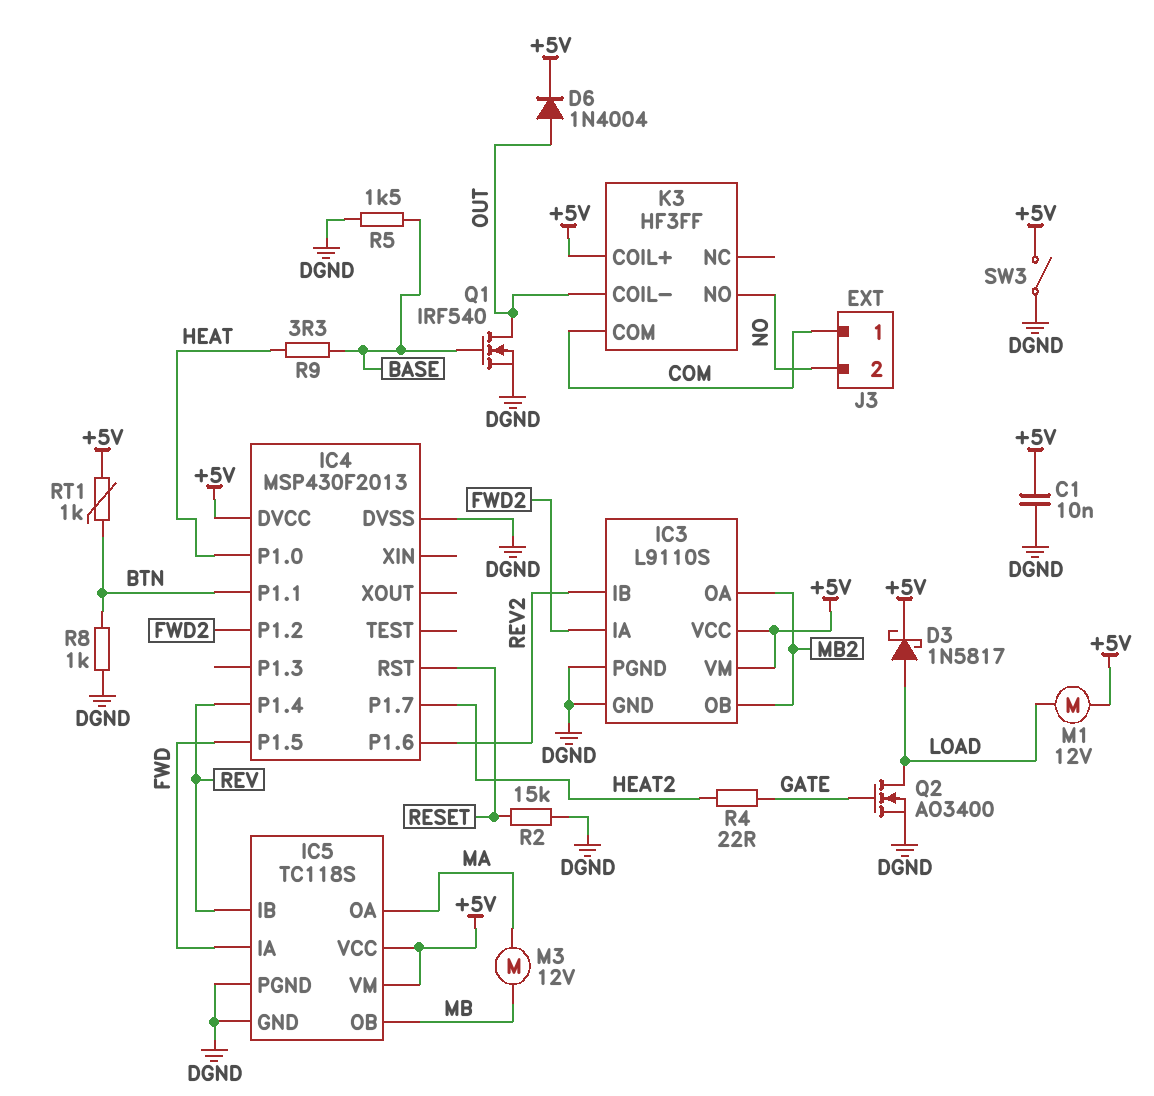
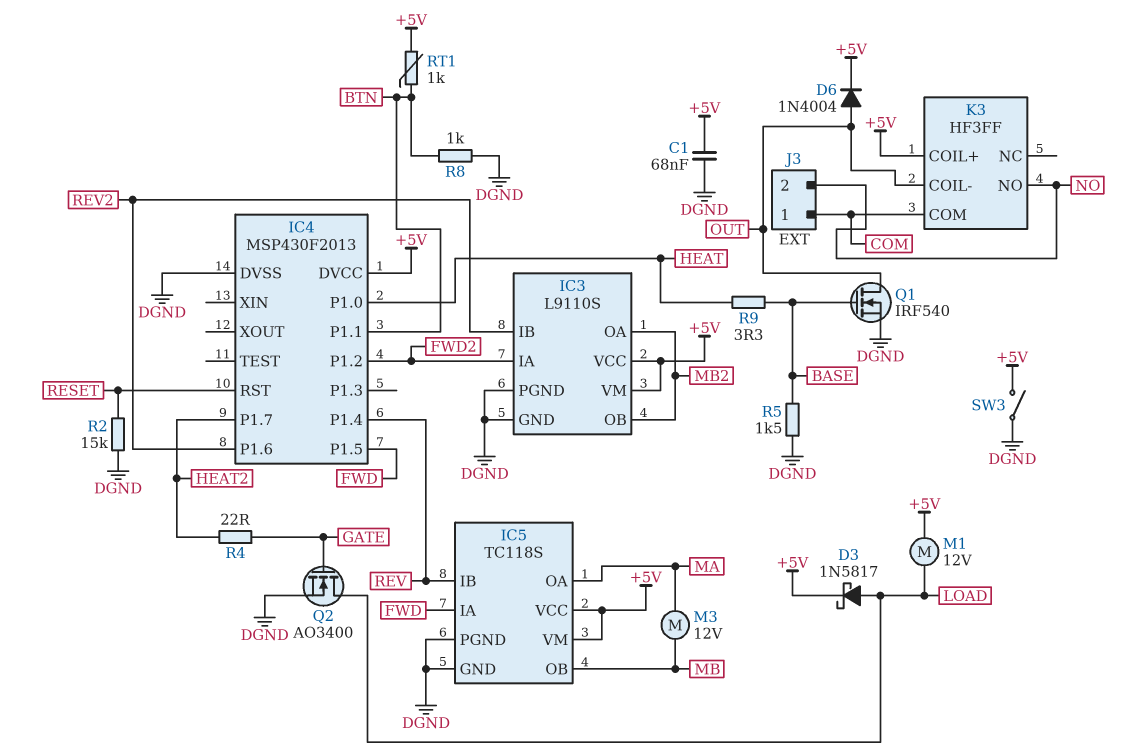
C1: 10nF (+5V, DGND) -> 68nF (+5V, DGND)

